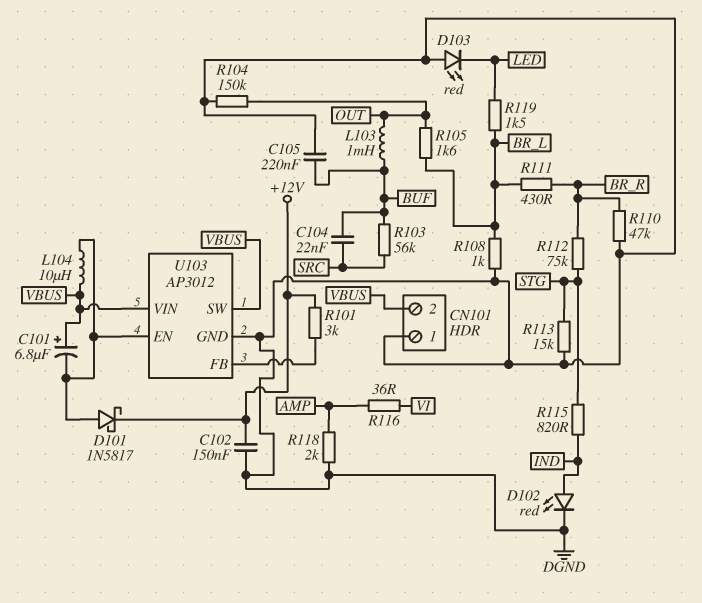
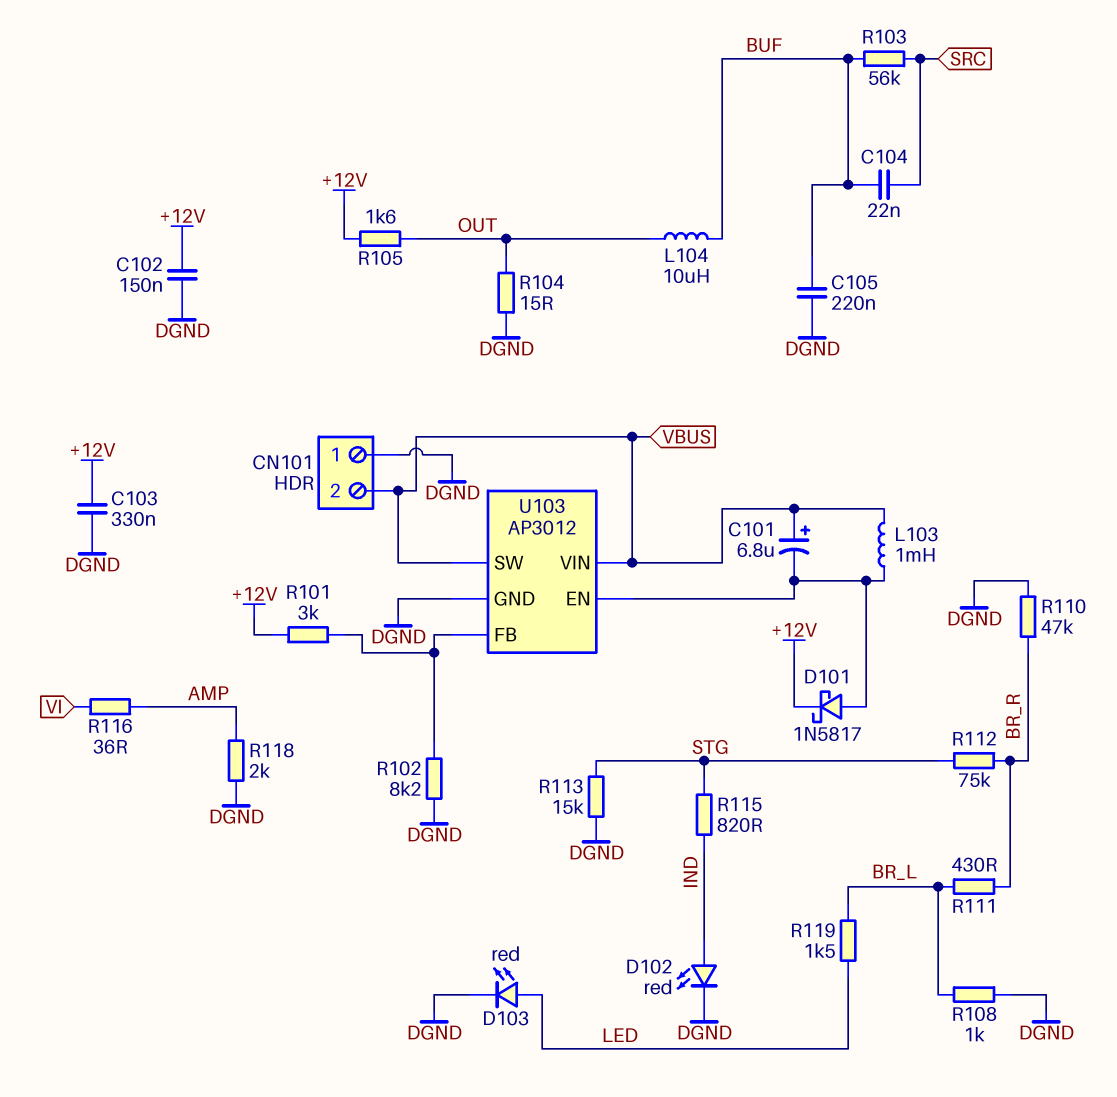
C103: none -> 330nF (+12V, DGND)
D103: LED red (A DGND, K LED) -> LED red (A LED, K DGND)
L103: 1mH (BUF, OUT) -> 1mH (U103/EN, VBUS)
L104: 10uH (U103/EN, VBUS) -> 10uH (BUF, OUT)
R102: none -> 8.2k (DGND, U103/FB)
R104: 150k (DGND, OUT) -> 15 (DGND, OUT)
R105: 1.6k (BR_L, OUT) -> 1.6k (+12V, OUT)

